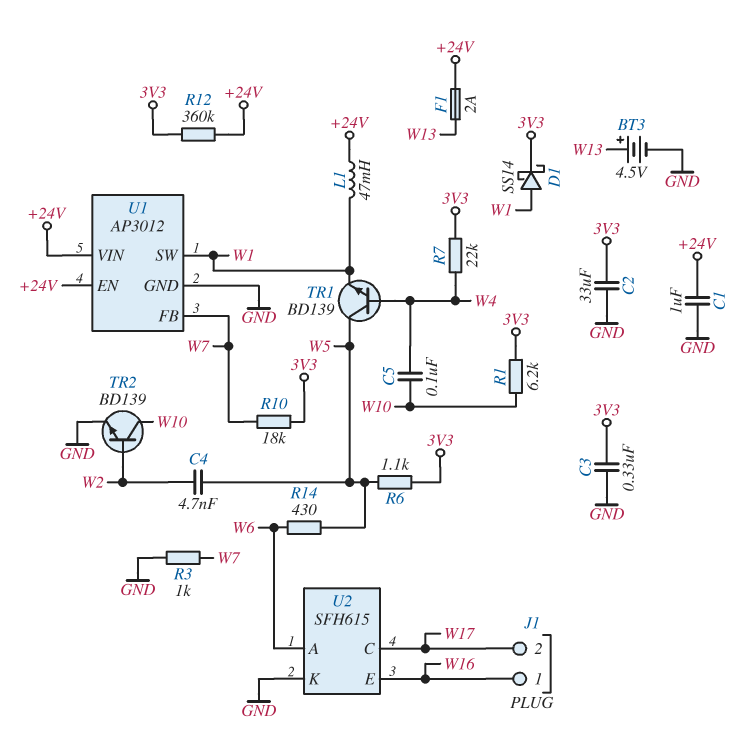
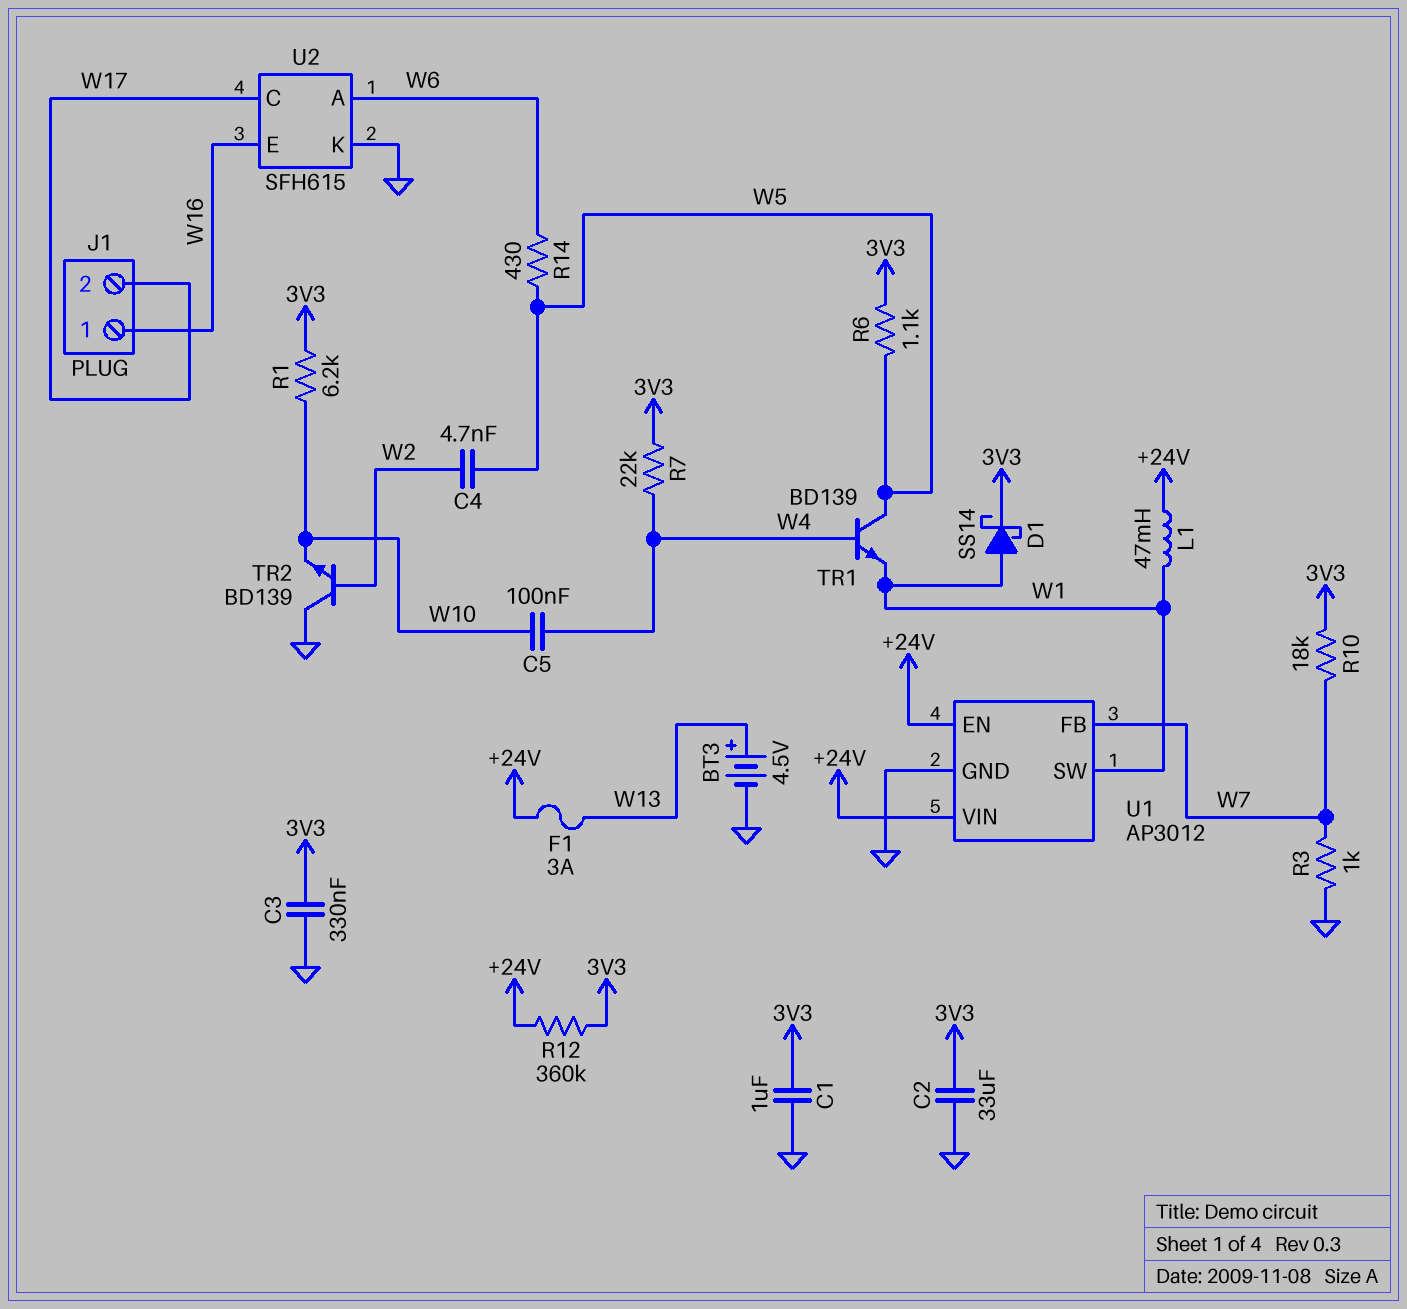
C1: 1uF (+24V, GND) -> 1uF (3V3, GND)
F1: 2A (+24V, W13) -> 3A (+24V, W13)
TR2: NPN BD139 (B W2, C W10, E GND) -> NPN BD139 (B W2, C GND, E W10)

